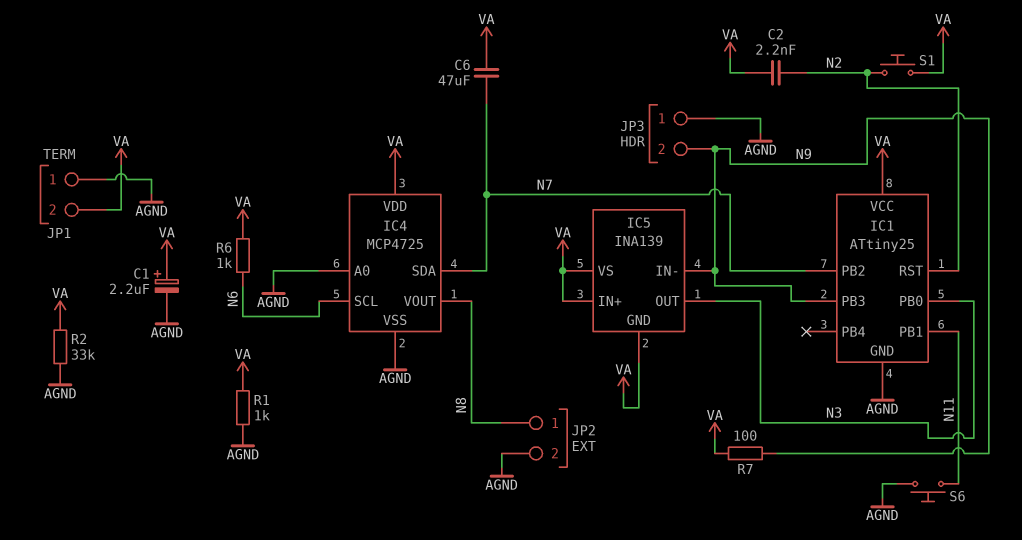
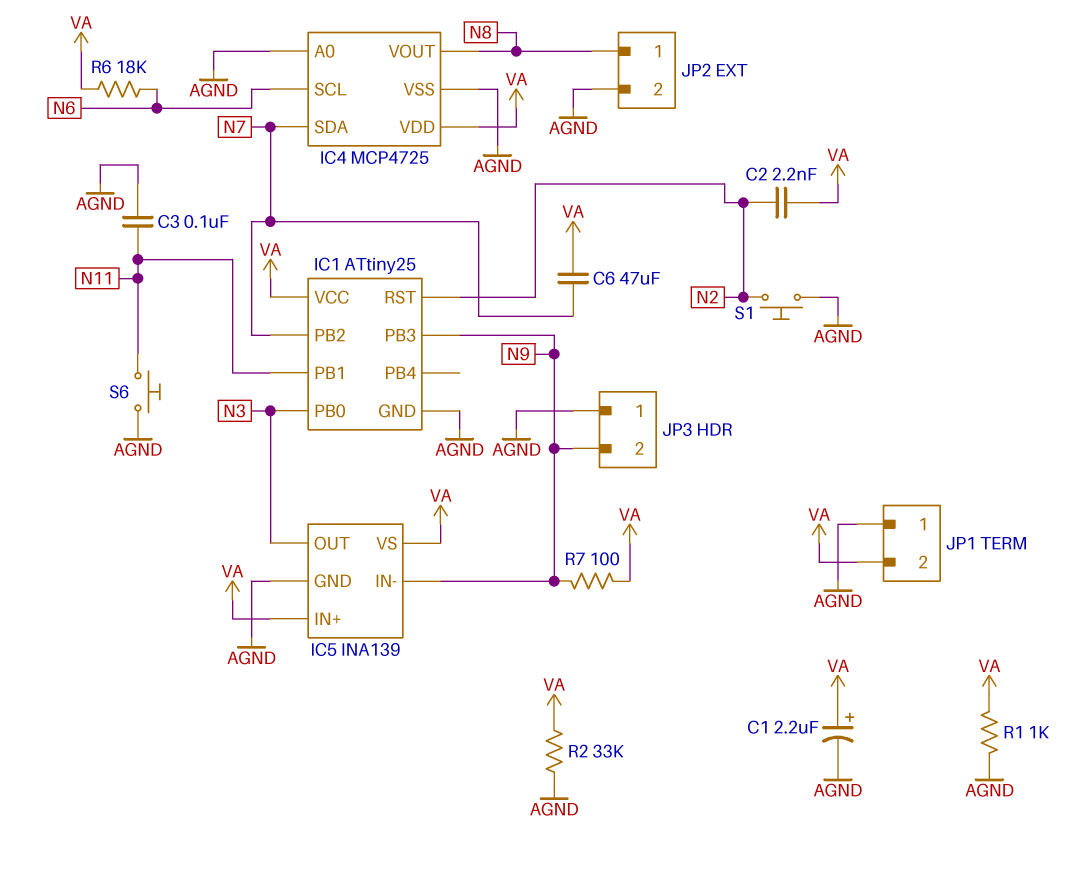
C3: none -> 100nF (AGND, N11)
IC5 pin GND: VA -> AGND
R6: 1k (N6, VA) -> 18k (N6, VA)
S1: button (N2, VA) -> button (AGND, N2)

